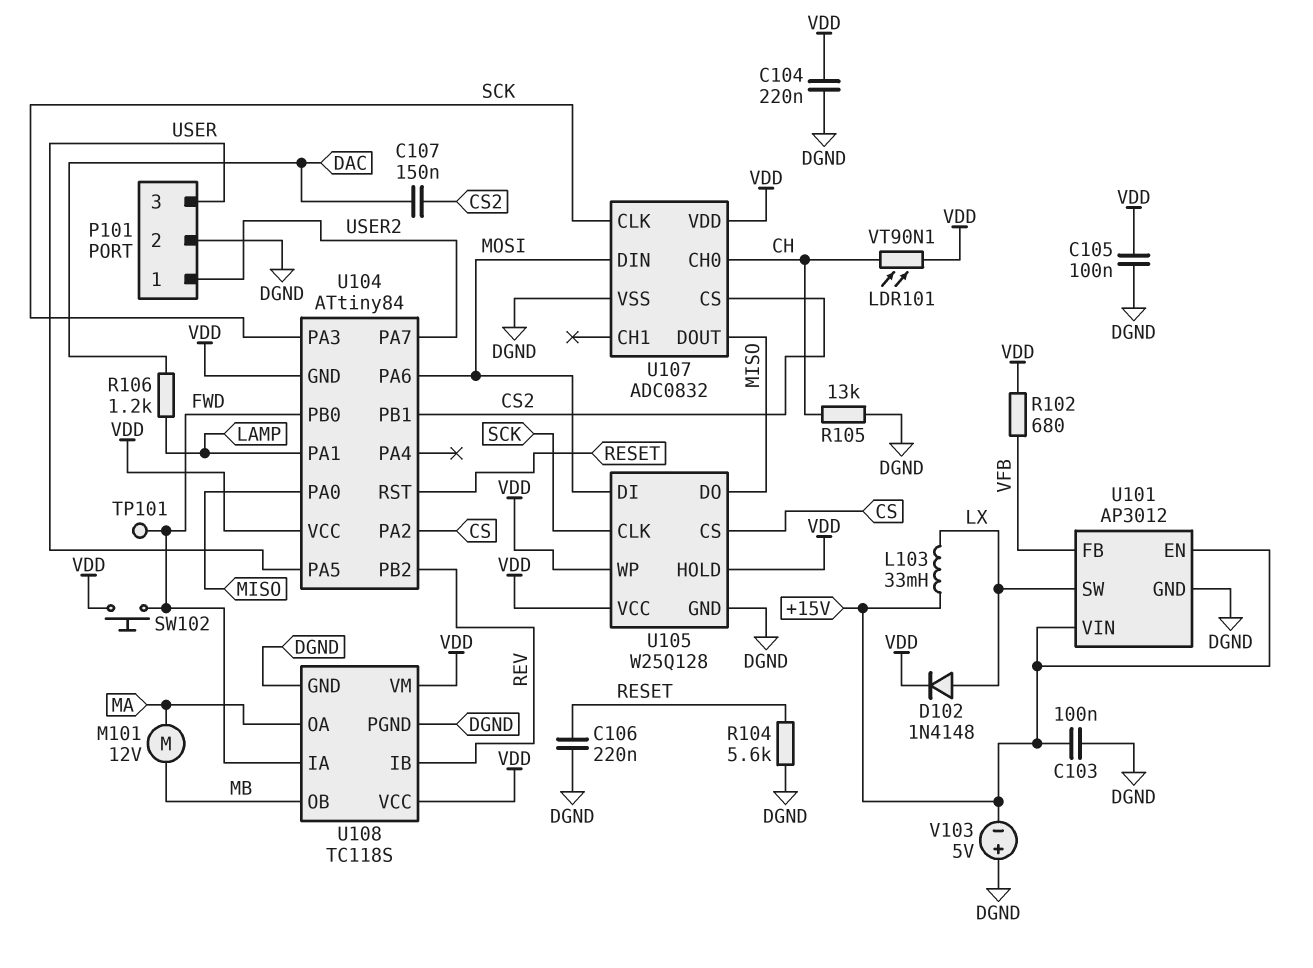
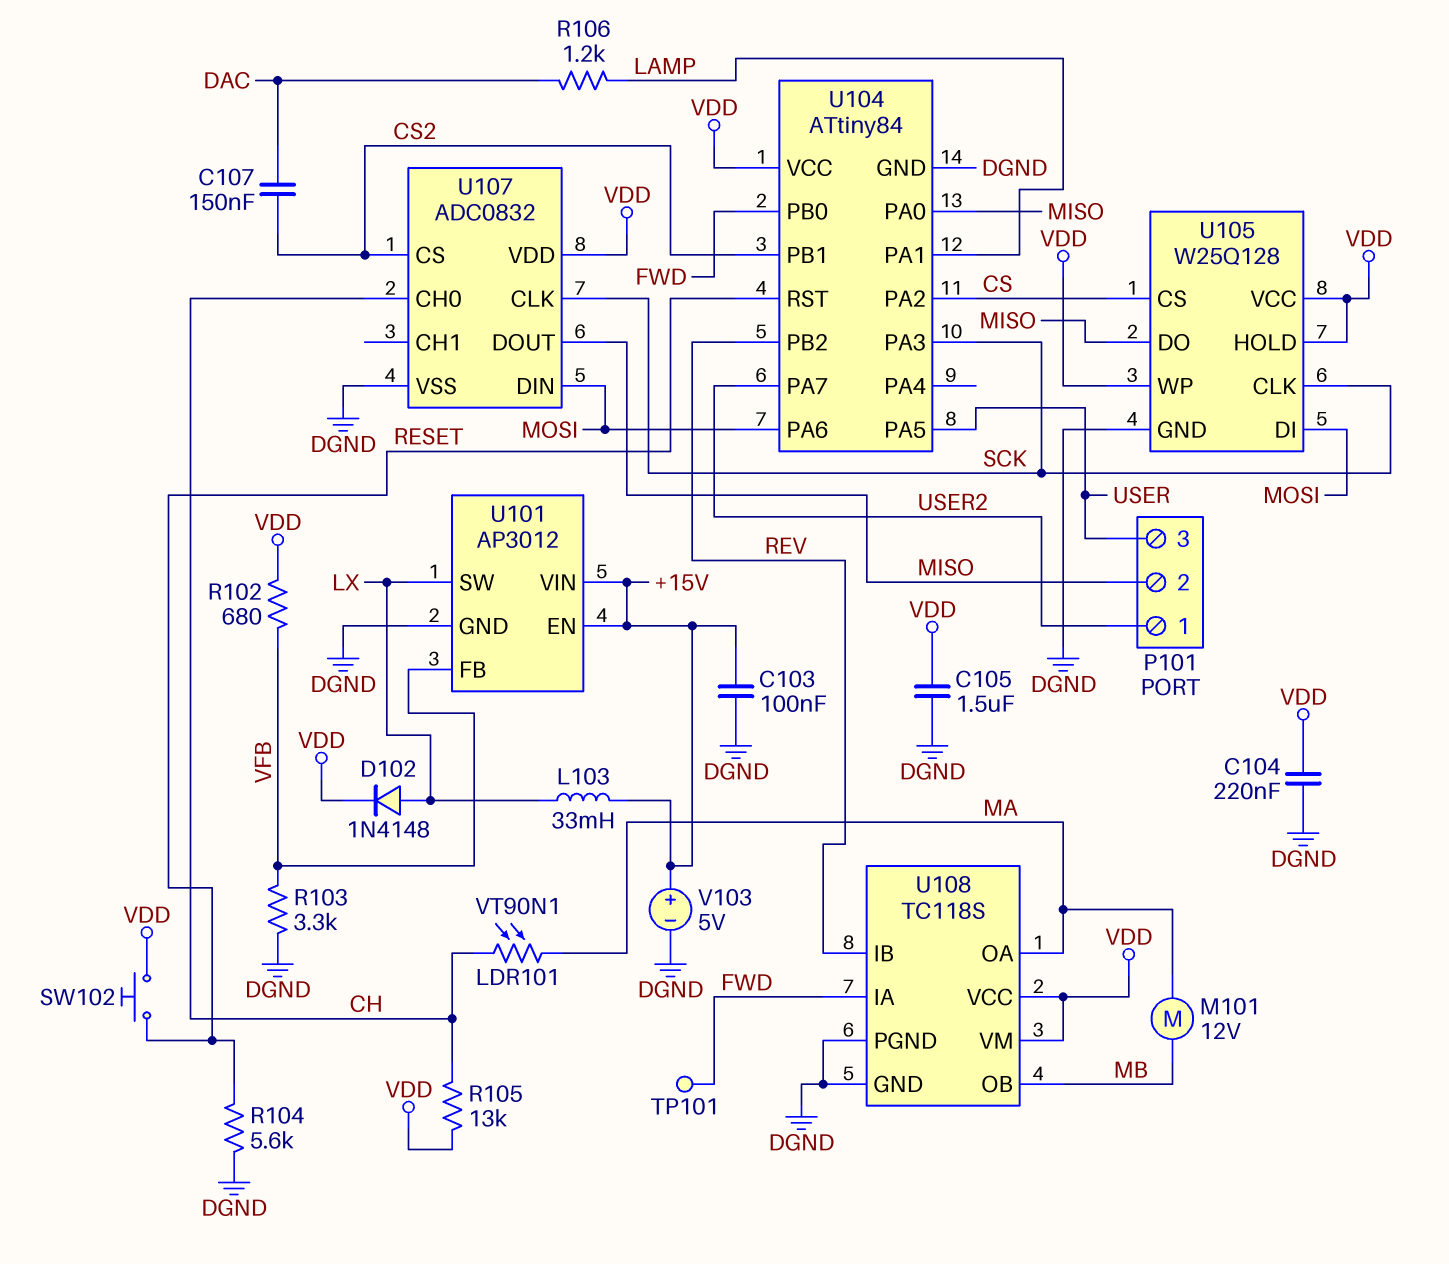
C105: 100nF (DGND, VDD) -> 1.5uF (DGND, VDD)
C106: 220nF (DGND, RESET) -> none
LDR101: VT90N1 (CH, VDD) -> VT90N1 (CH, MA)
P101 pin 2: DGND -> MISO
R103: none -> 3.3k (DGND, VFB)
R105: 13k (CH, DGND) -> 13k (CH, VDD)
SW102: button (FWD, VDD) -> button (RESET, VDD)
U104 pin GND: VDD -> DGND
V103: 5V (plus DGND, minus +15V) -> 5V (plus +15V, minus DGND)

